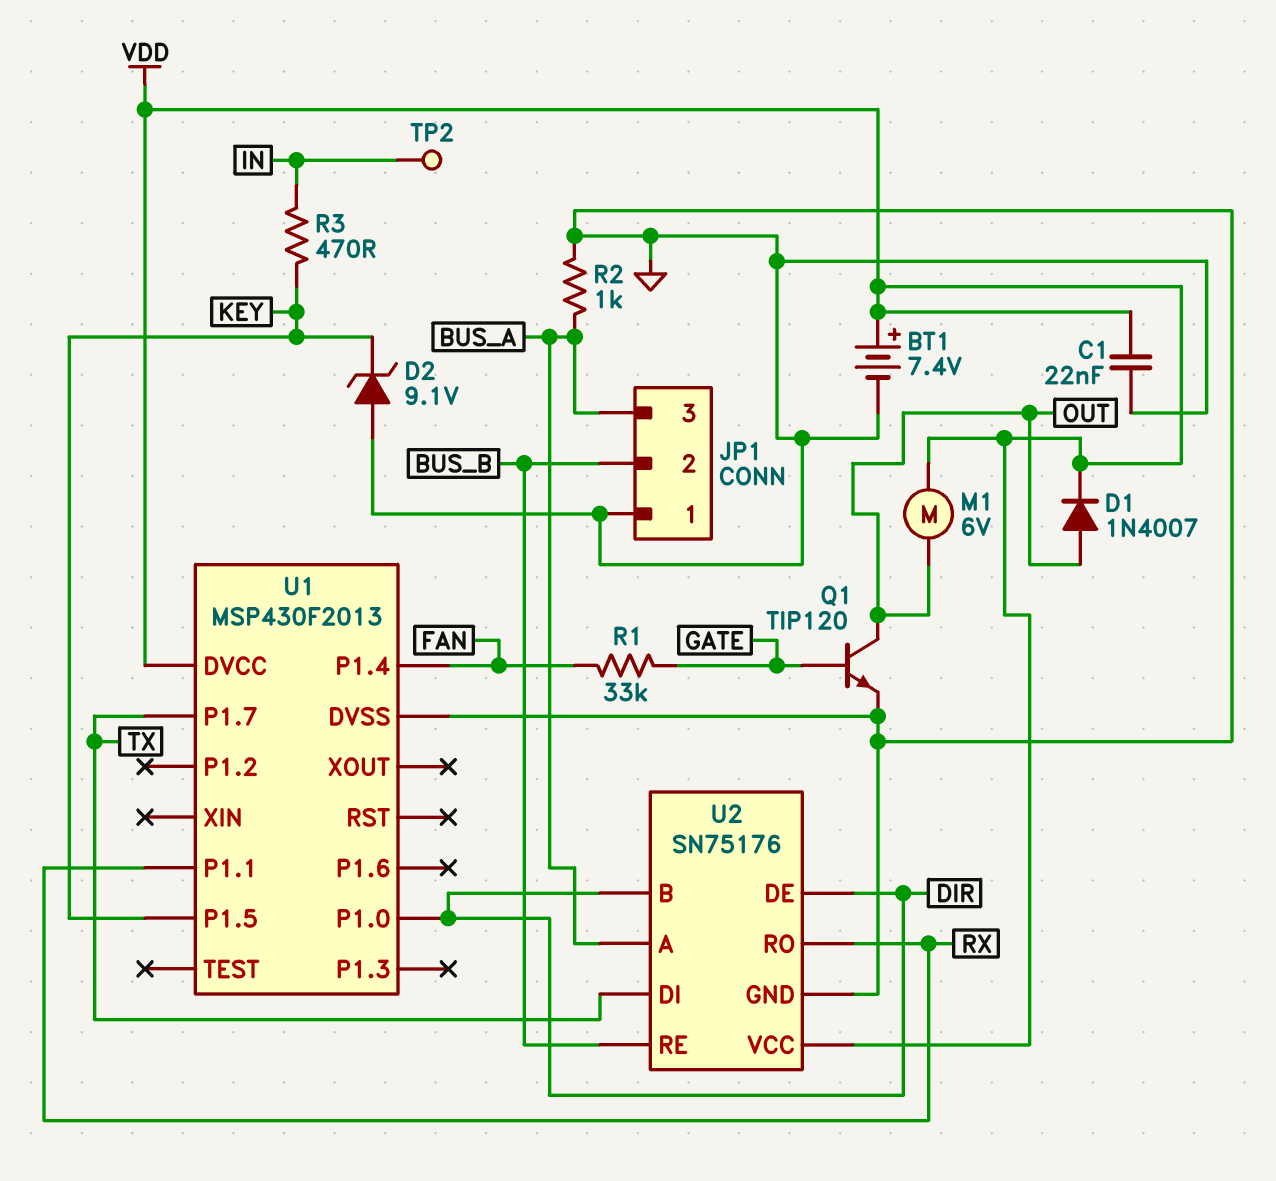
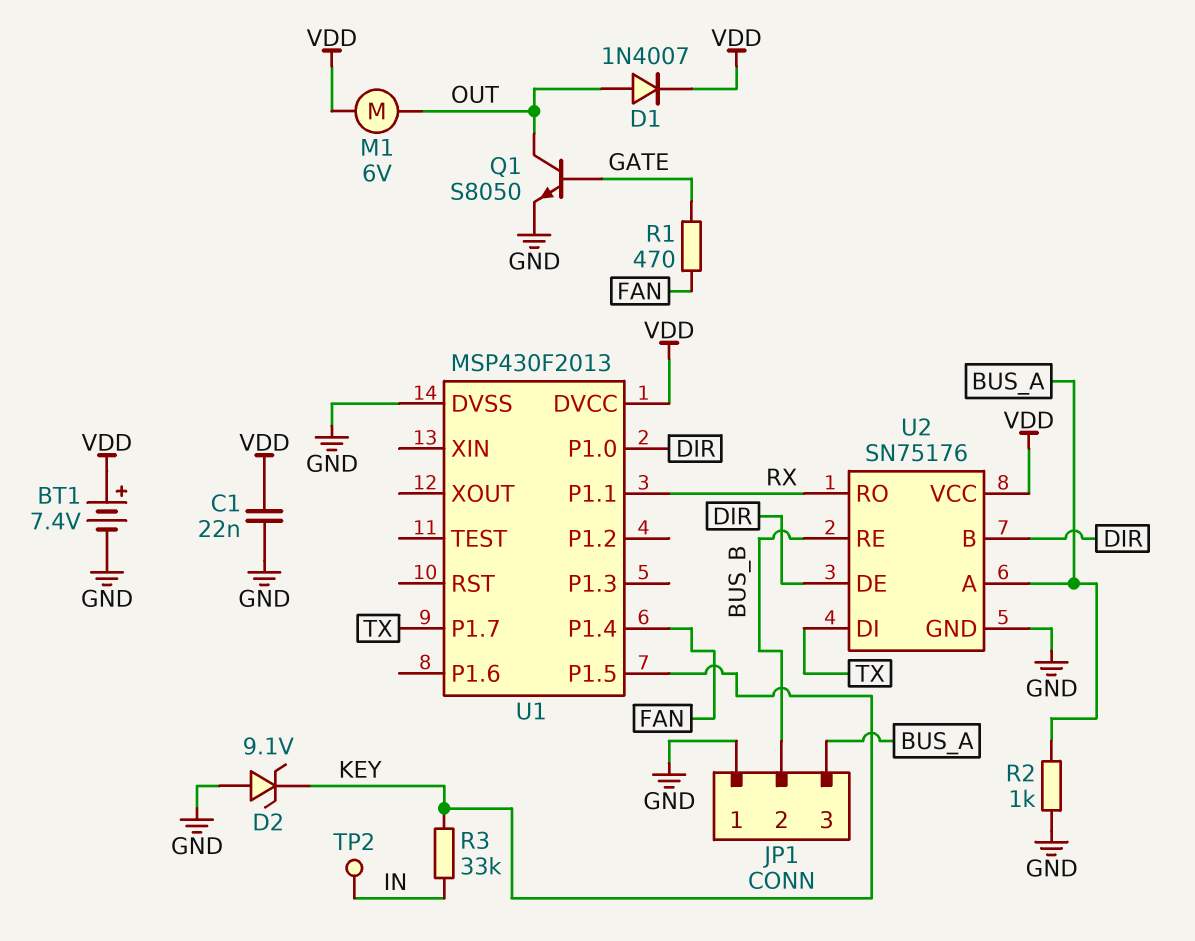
Q1: NPN TIP120 (B GATE, C OUT, E GND) -> NPN S8050 (B GATE, C OUT, E GND)
R1: 33k (FAN, GATE) -> 470 (FAN, GATE)
R3: 470 (IN, KEY) -> 33k (IN, KEY)

